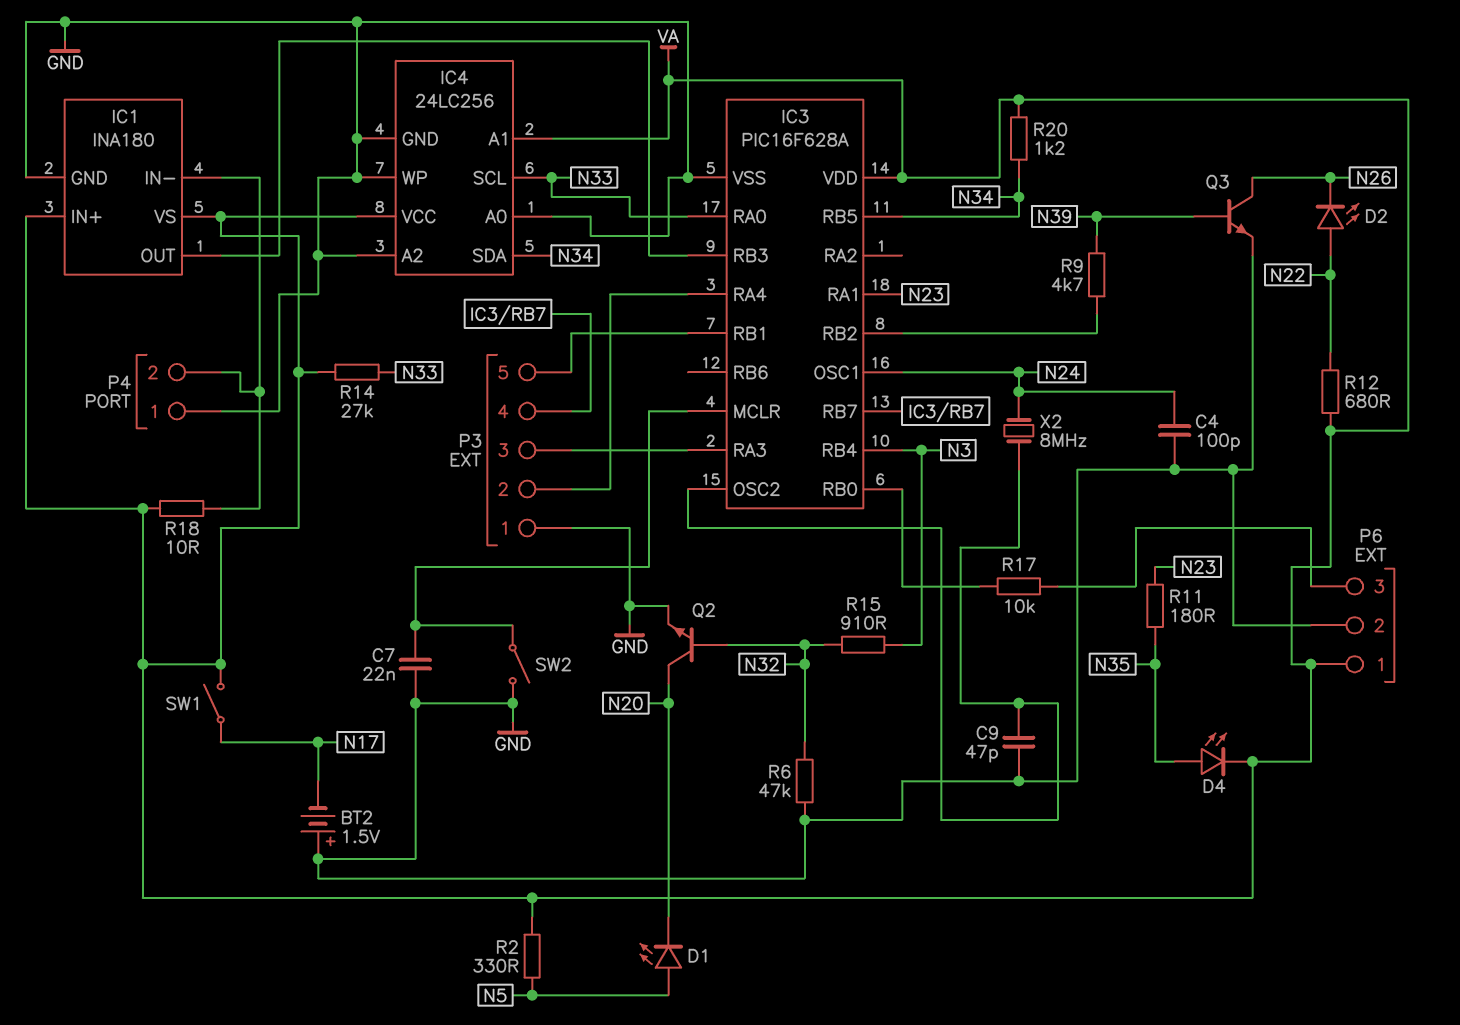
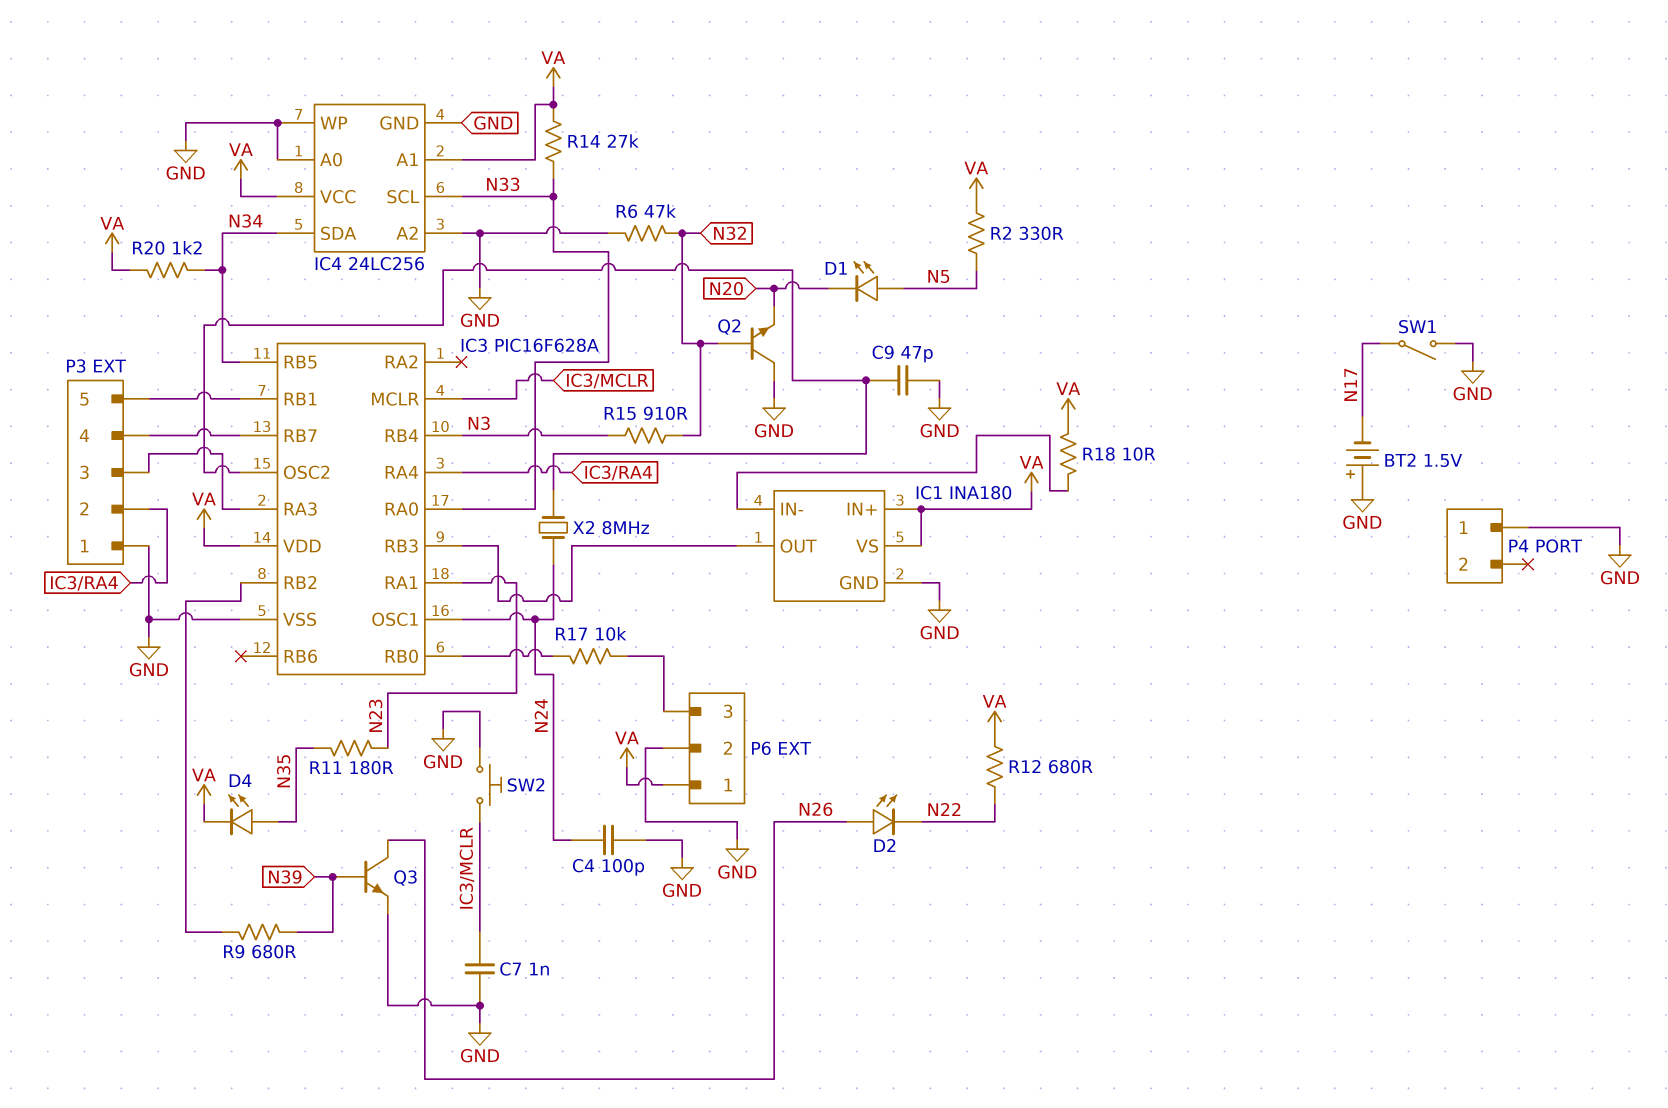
C7: 22nF (GND, IC3/MCLR) -> 1nF (GND, IC3/MCLR)
D2: LED (A N22, K N26) -> LED (A N26, K N22)
P4 pin 2: IC1/IN- -> none
Q2: NPN (B N32, C N20, E GND) -> NPN (B N32, C GND, E N20)
R9: 4.7k (IC3/RB2, N39) -> 680 (IC3/RB2, N39)
SW1: switch (N17, VA) -> switch (GND, N17)
SW2: switch (GND, IC3/MCLR) -> button (GND, IC3/MCLR)

